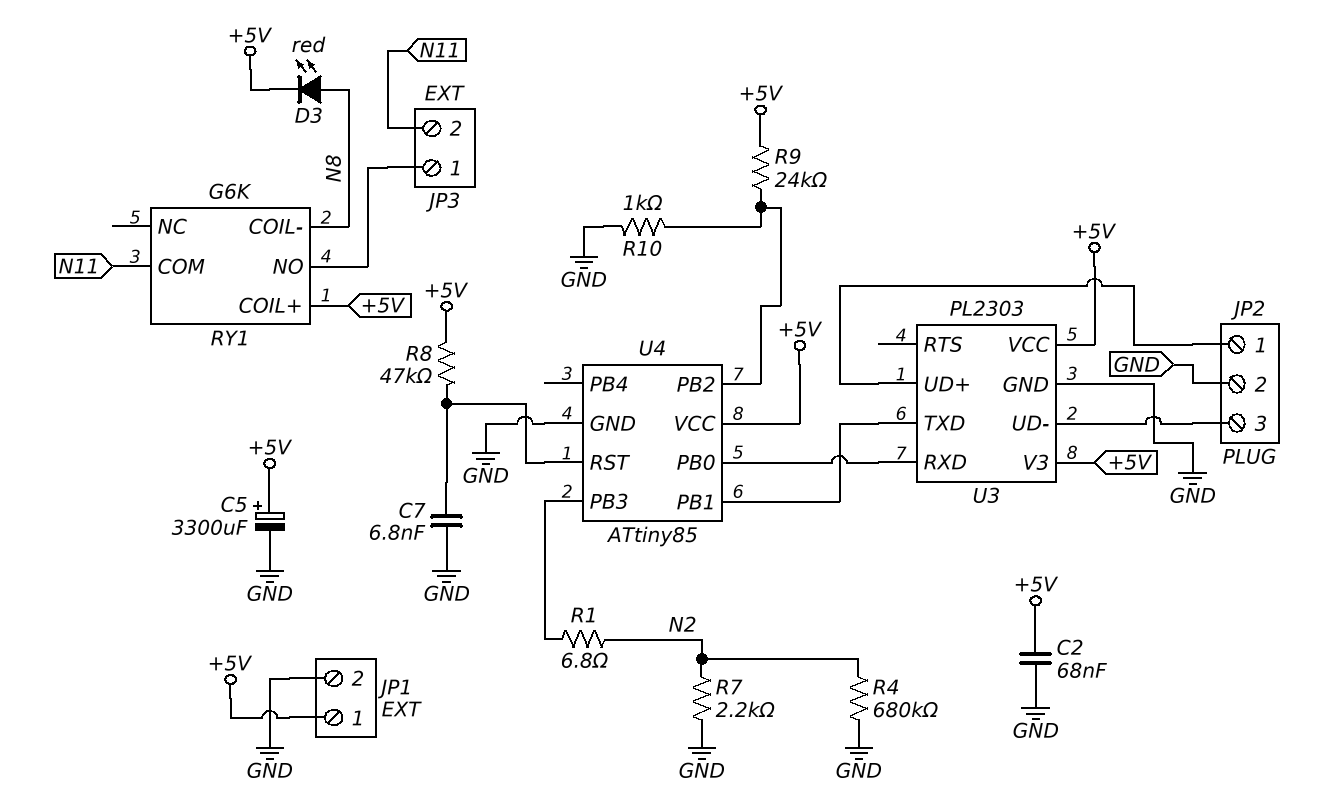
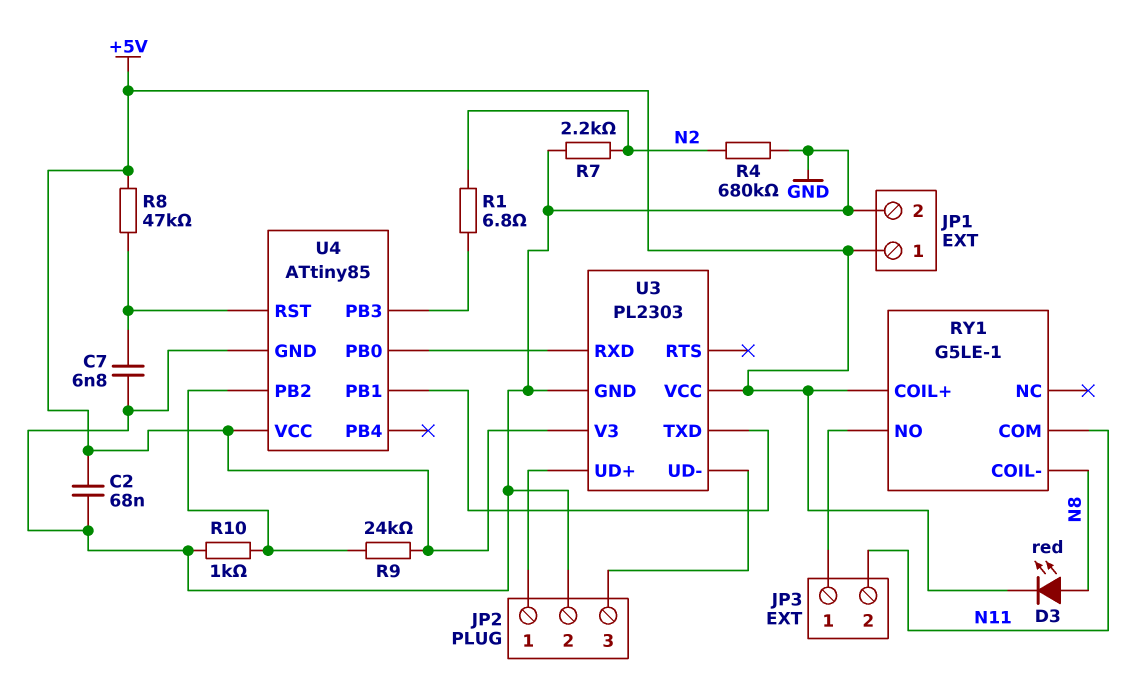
C5: 3300uF (plus +5V, minus GND) -> none
RY1: G6K -> G5LE-1

